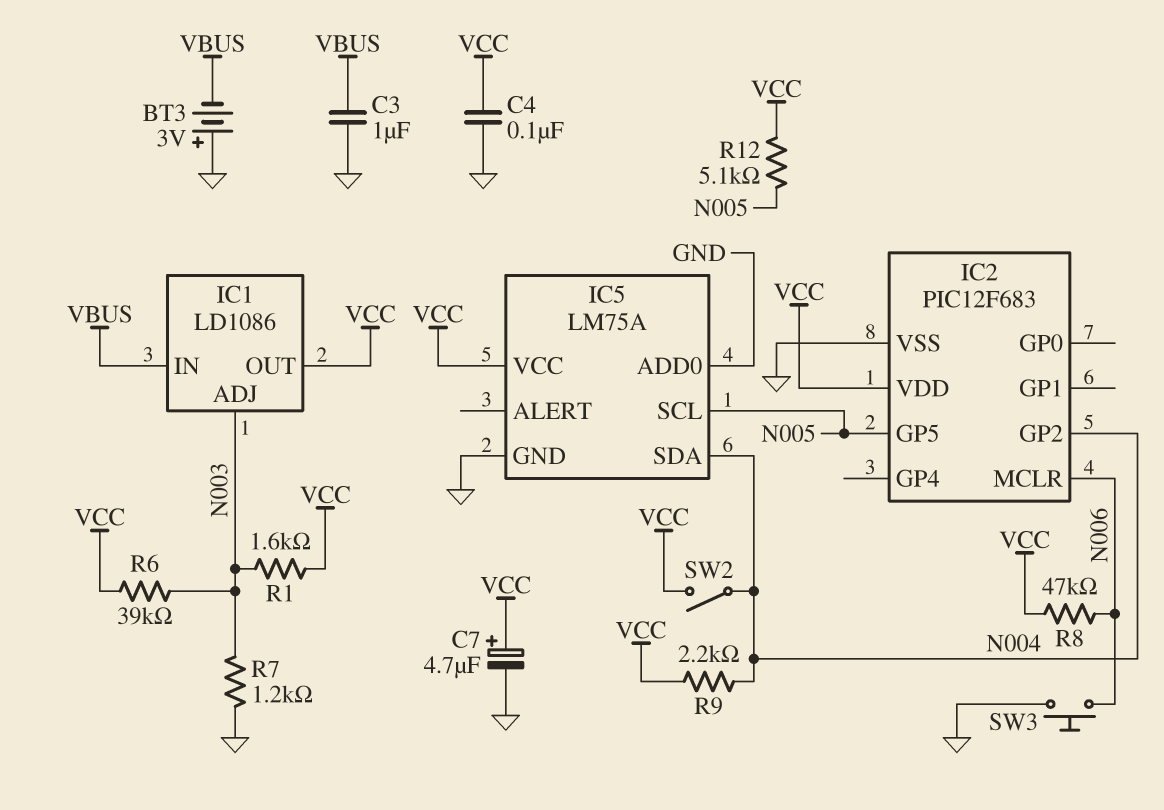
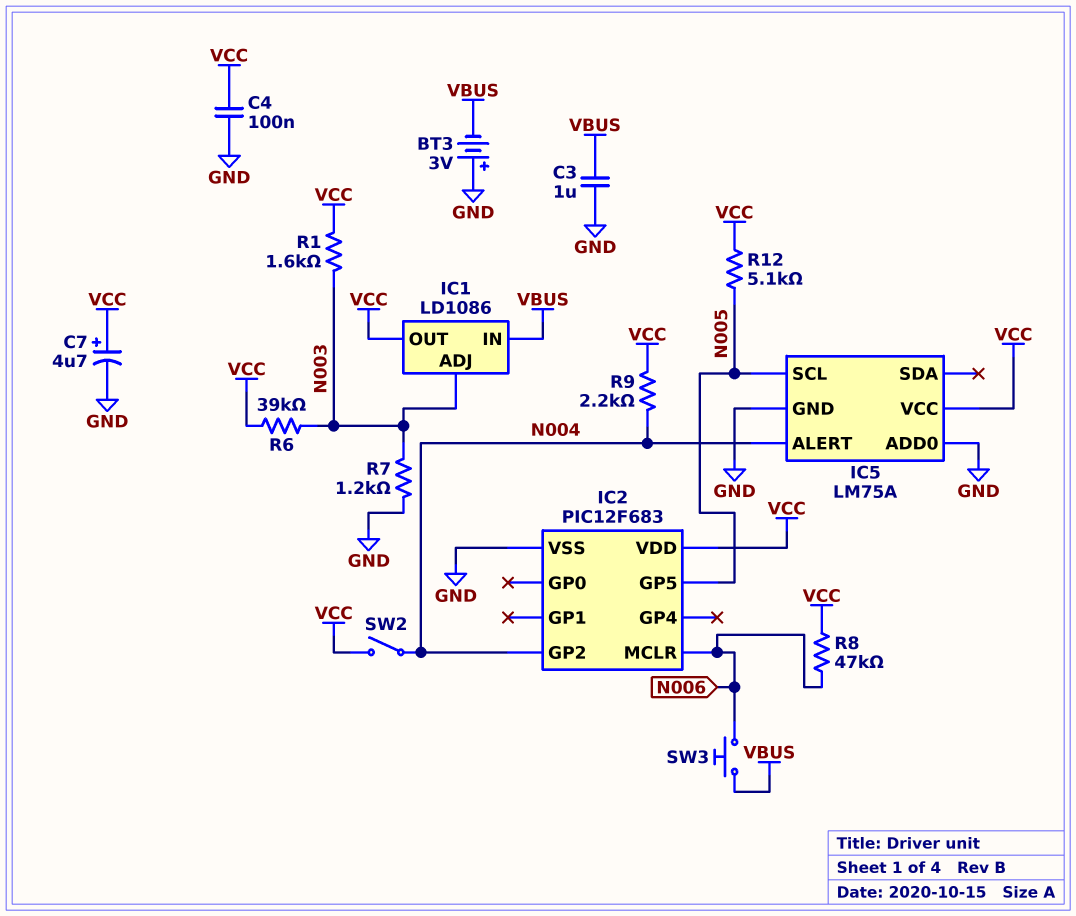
IC5 pin ALERT: none -> N004
IC5 pin SDA: N004 -> none
SW3: button (GND, N006) -> button (N006, VBUS)

